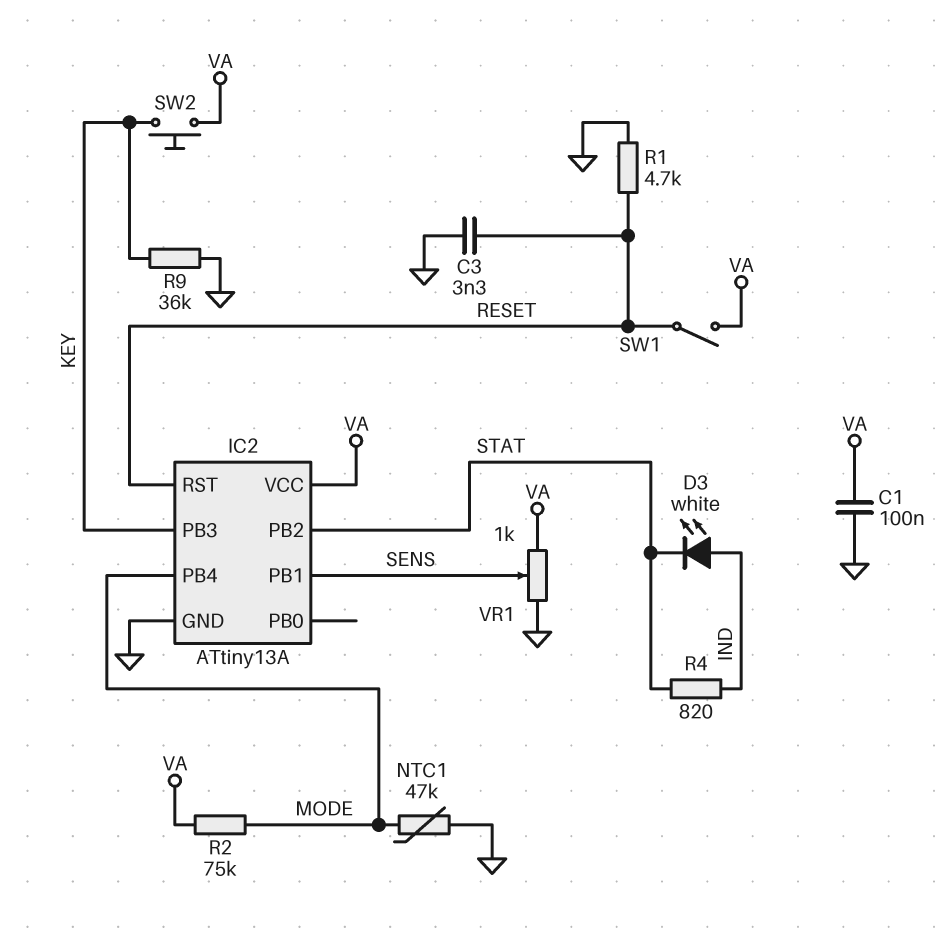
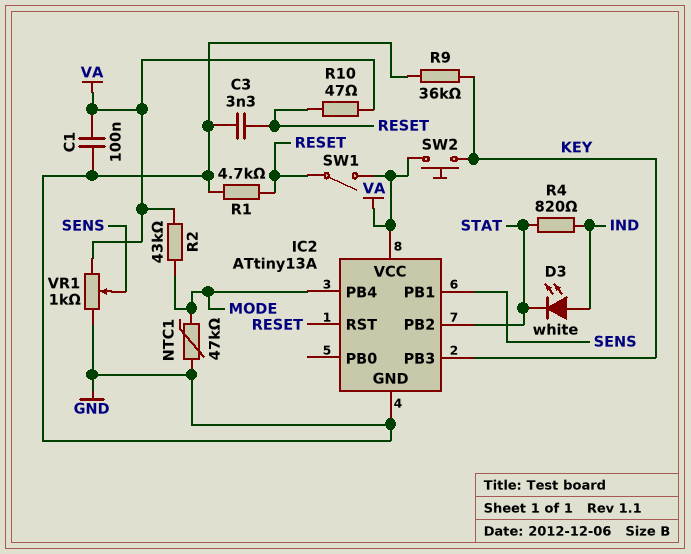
R2: 75k (MODE, VA) -> 43k (MODE, VA)
R10: none -> 47 (RESET, VA)

